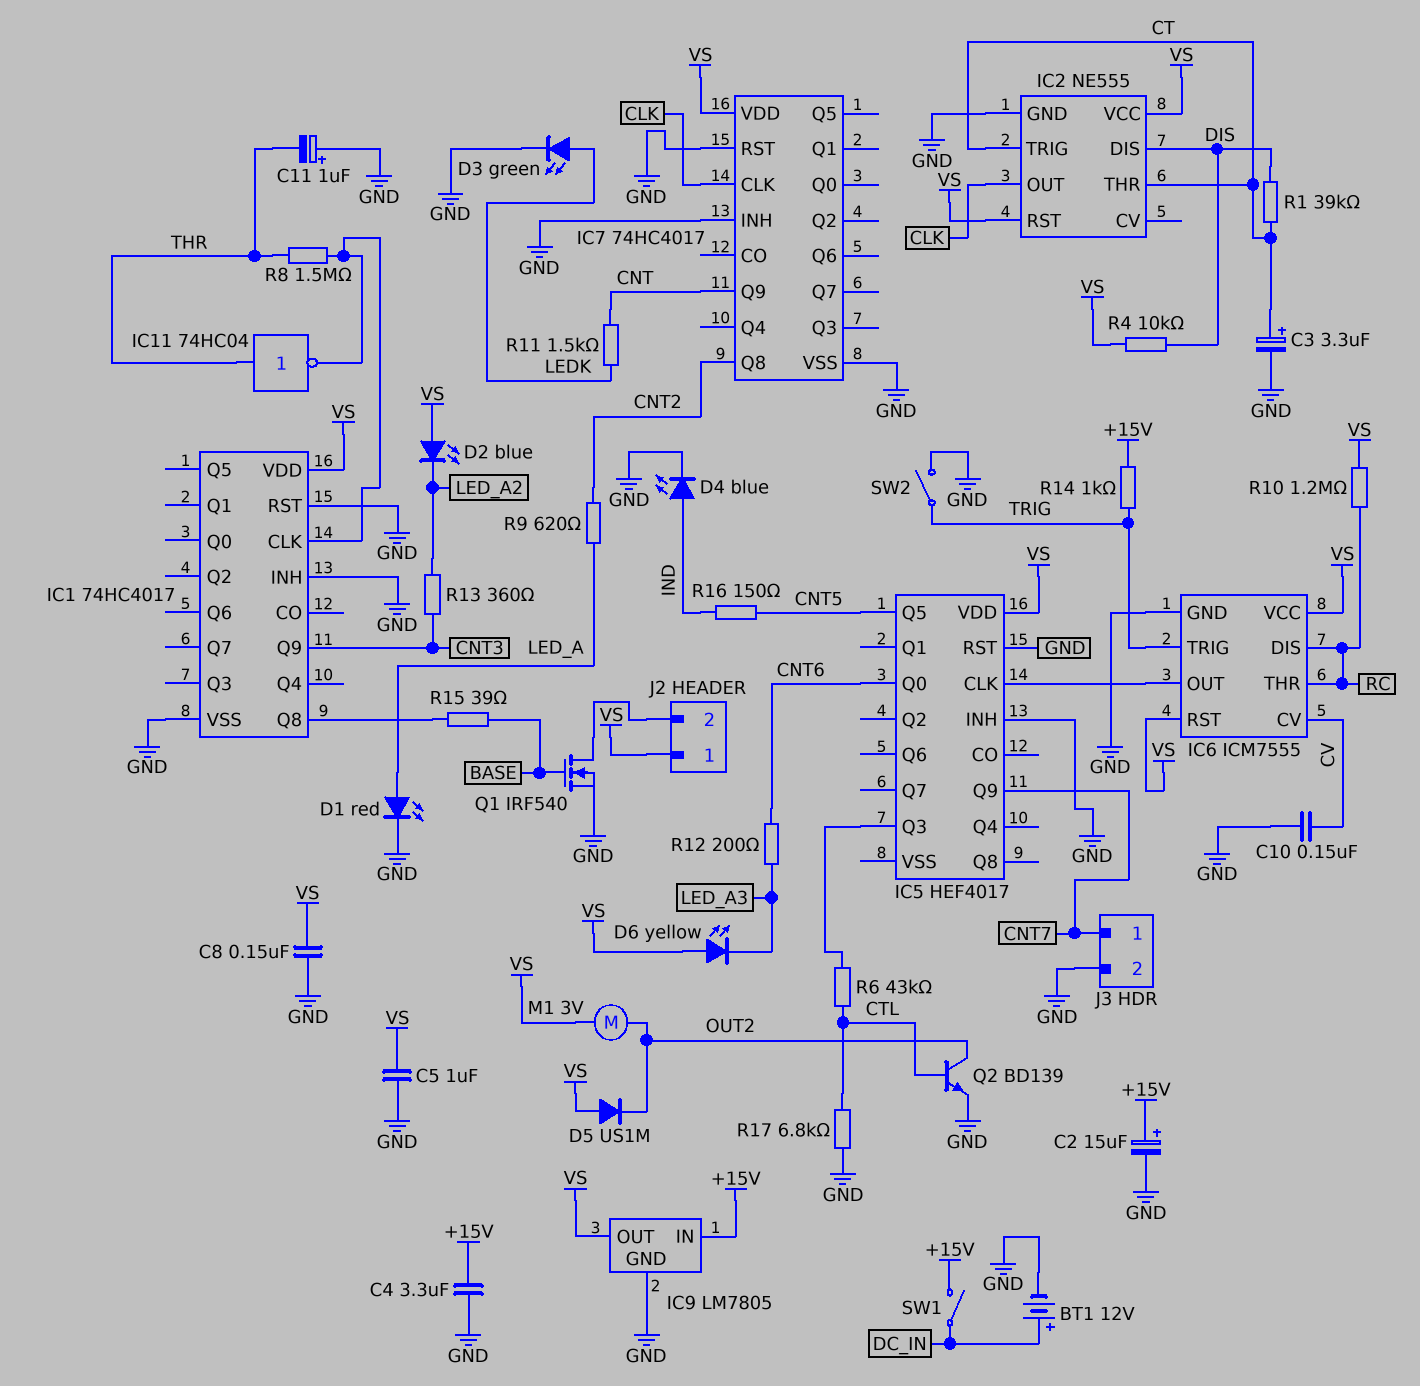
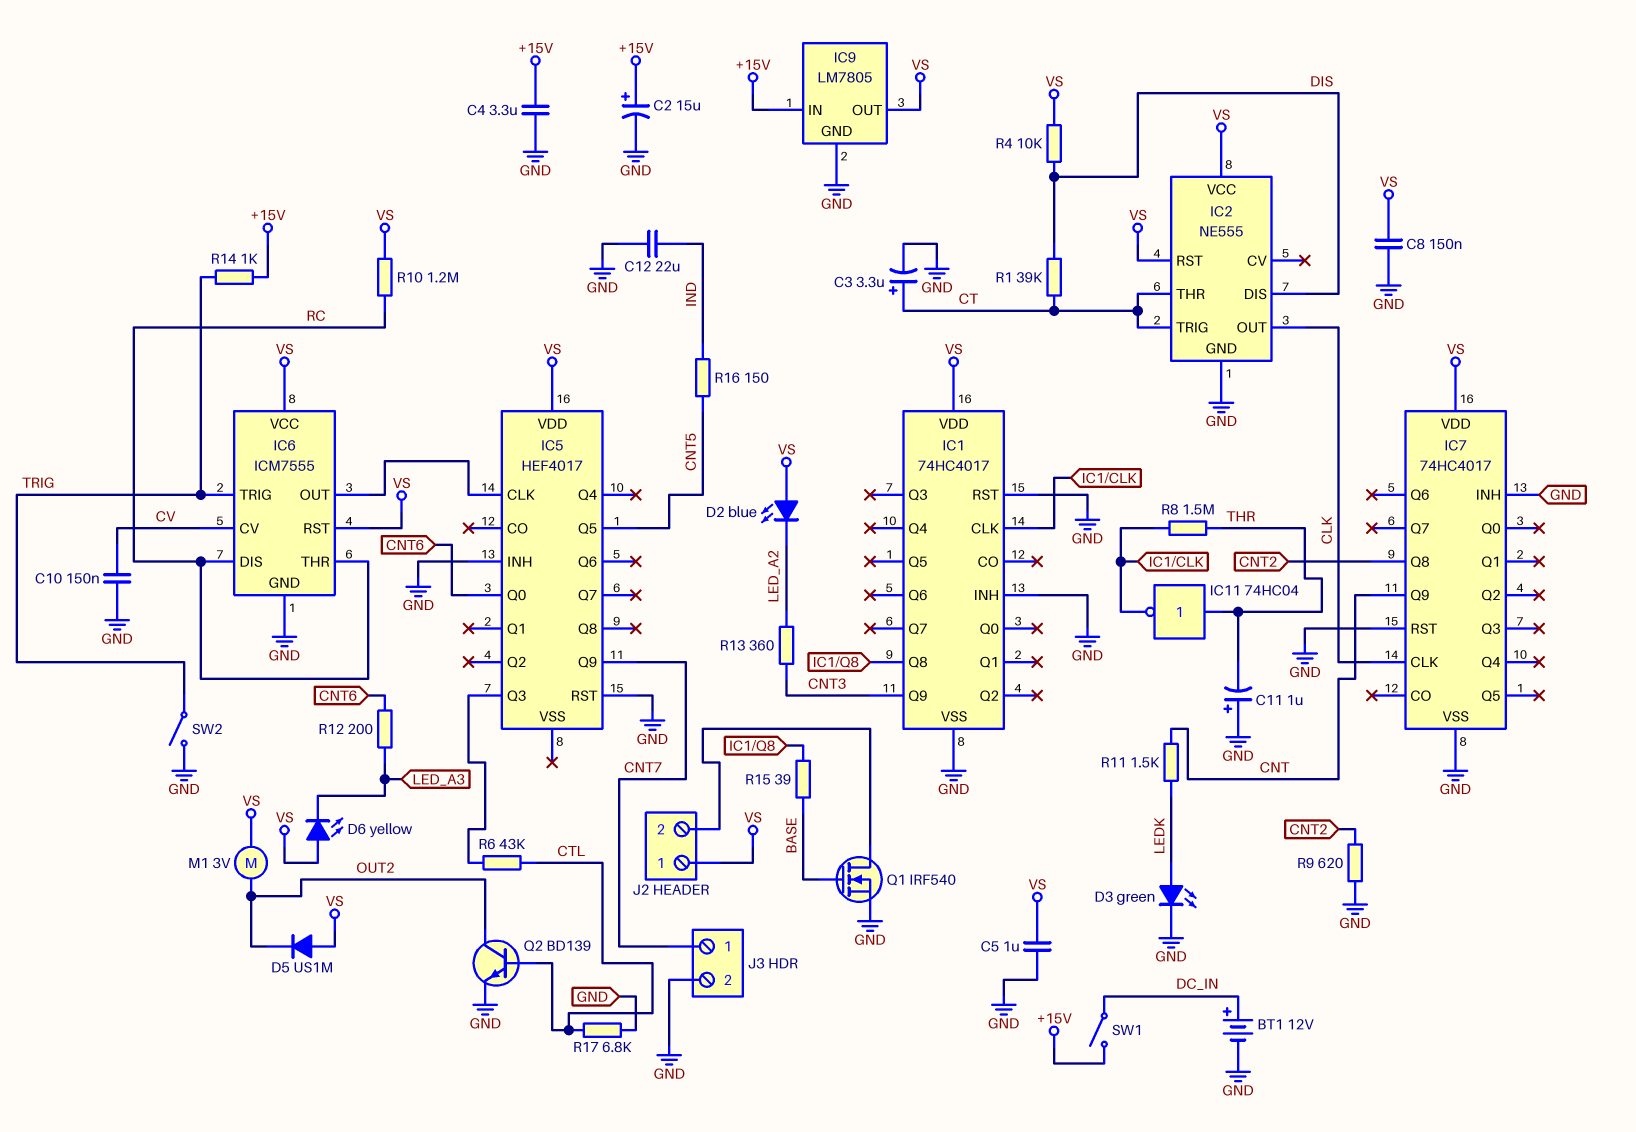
C12: none -> 22uF (GND, IND)
D1: LED red (A LED_A, K GND) -> none
D4: LED blue (A IND, K GND) -> none
R9: 620 (CNT2, LED_A) -> 620 (CNT2, GND)

